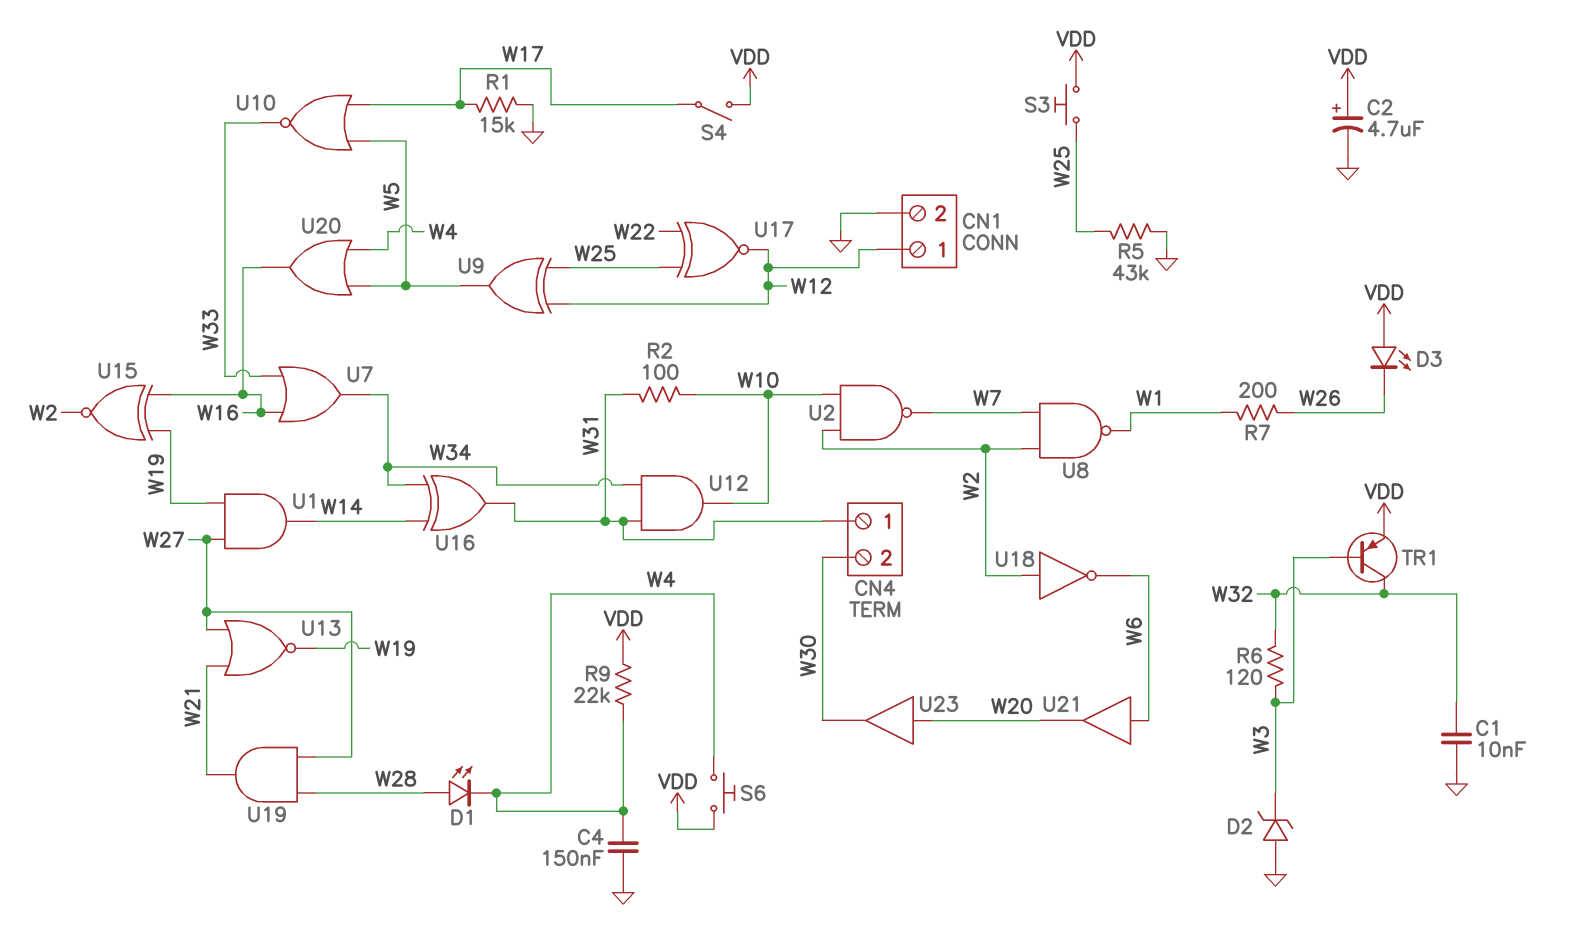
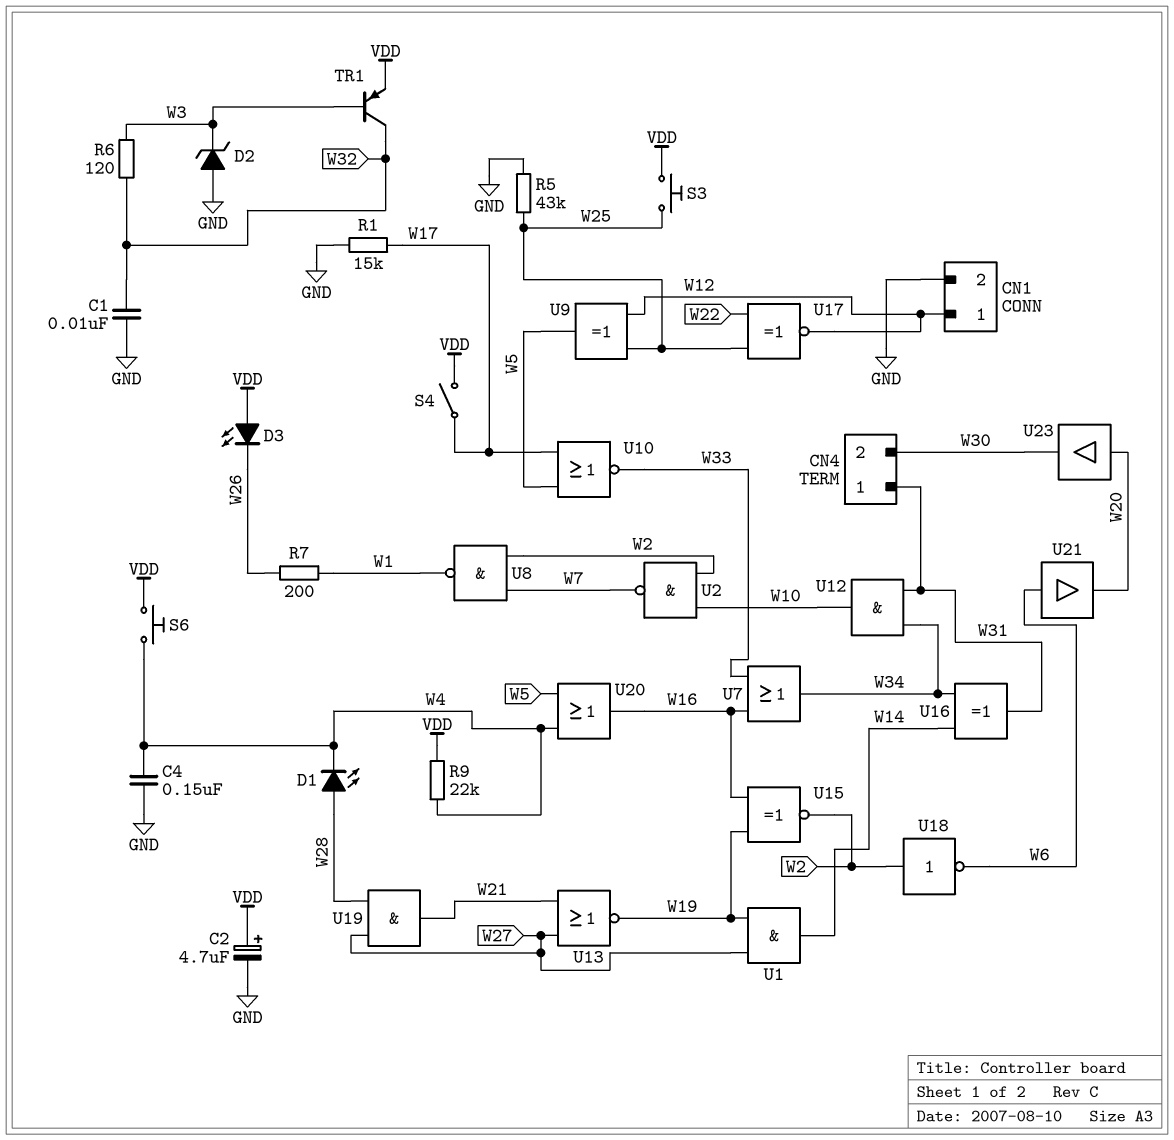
R2: 100 (W10, W31) -> none

